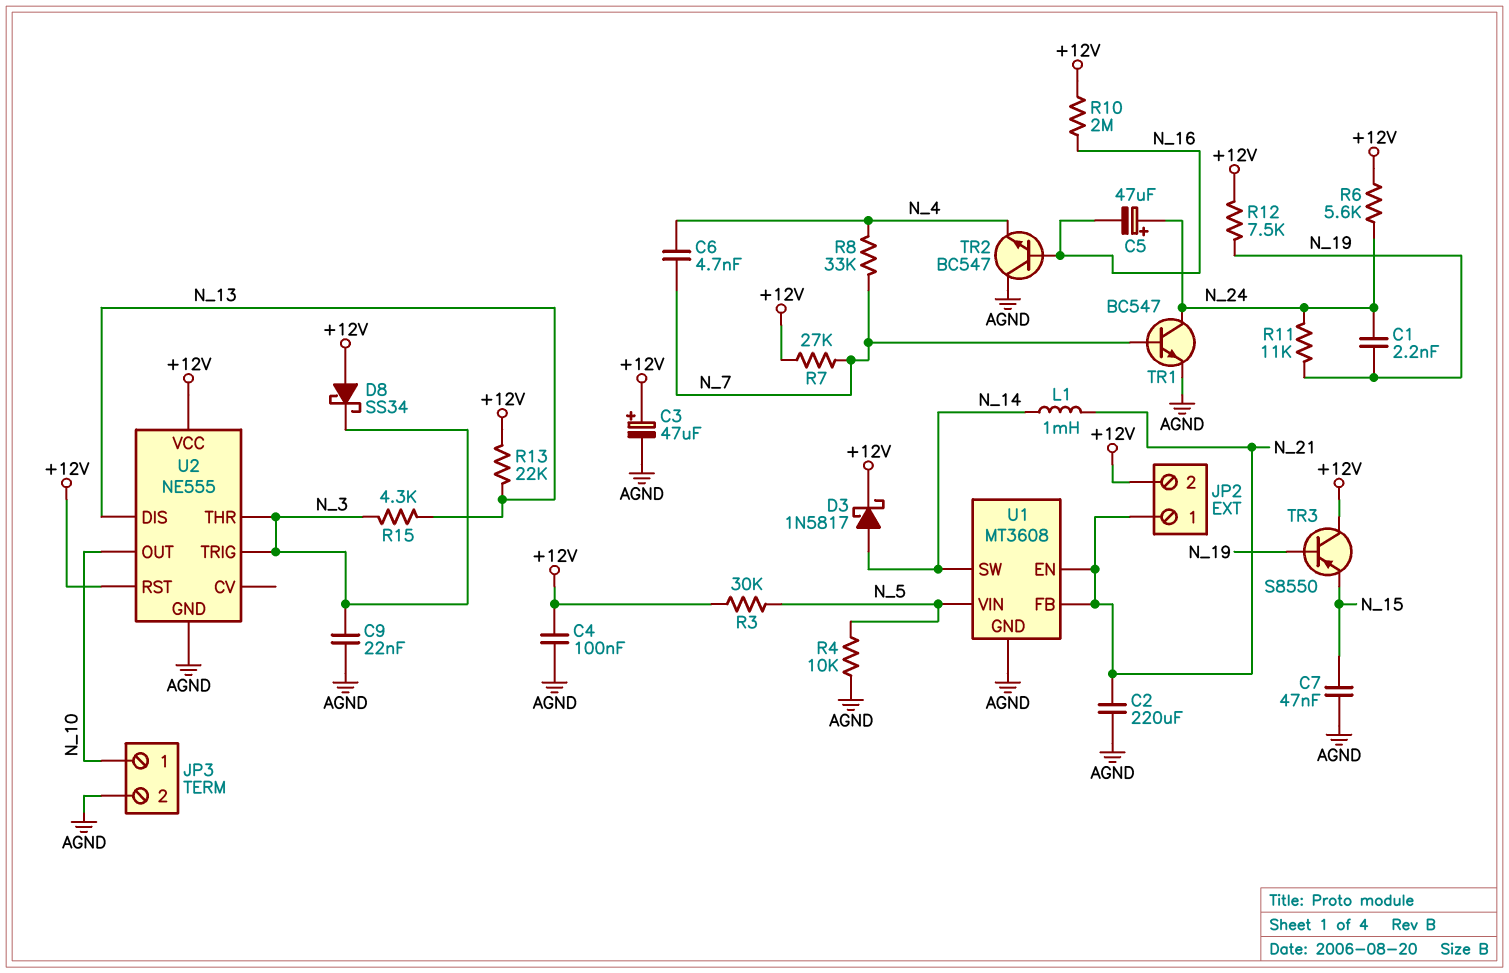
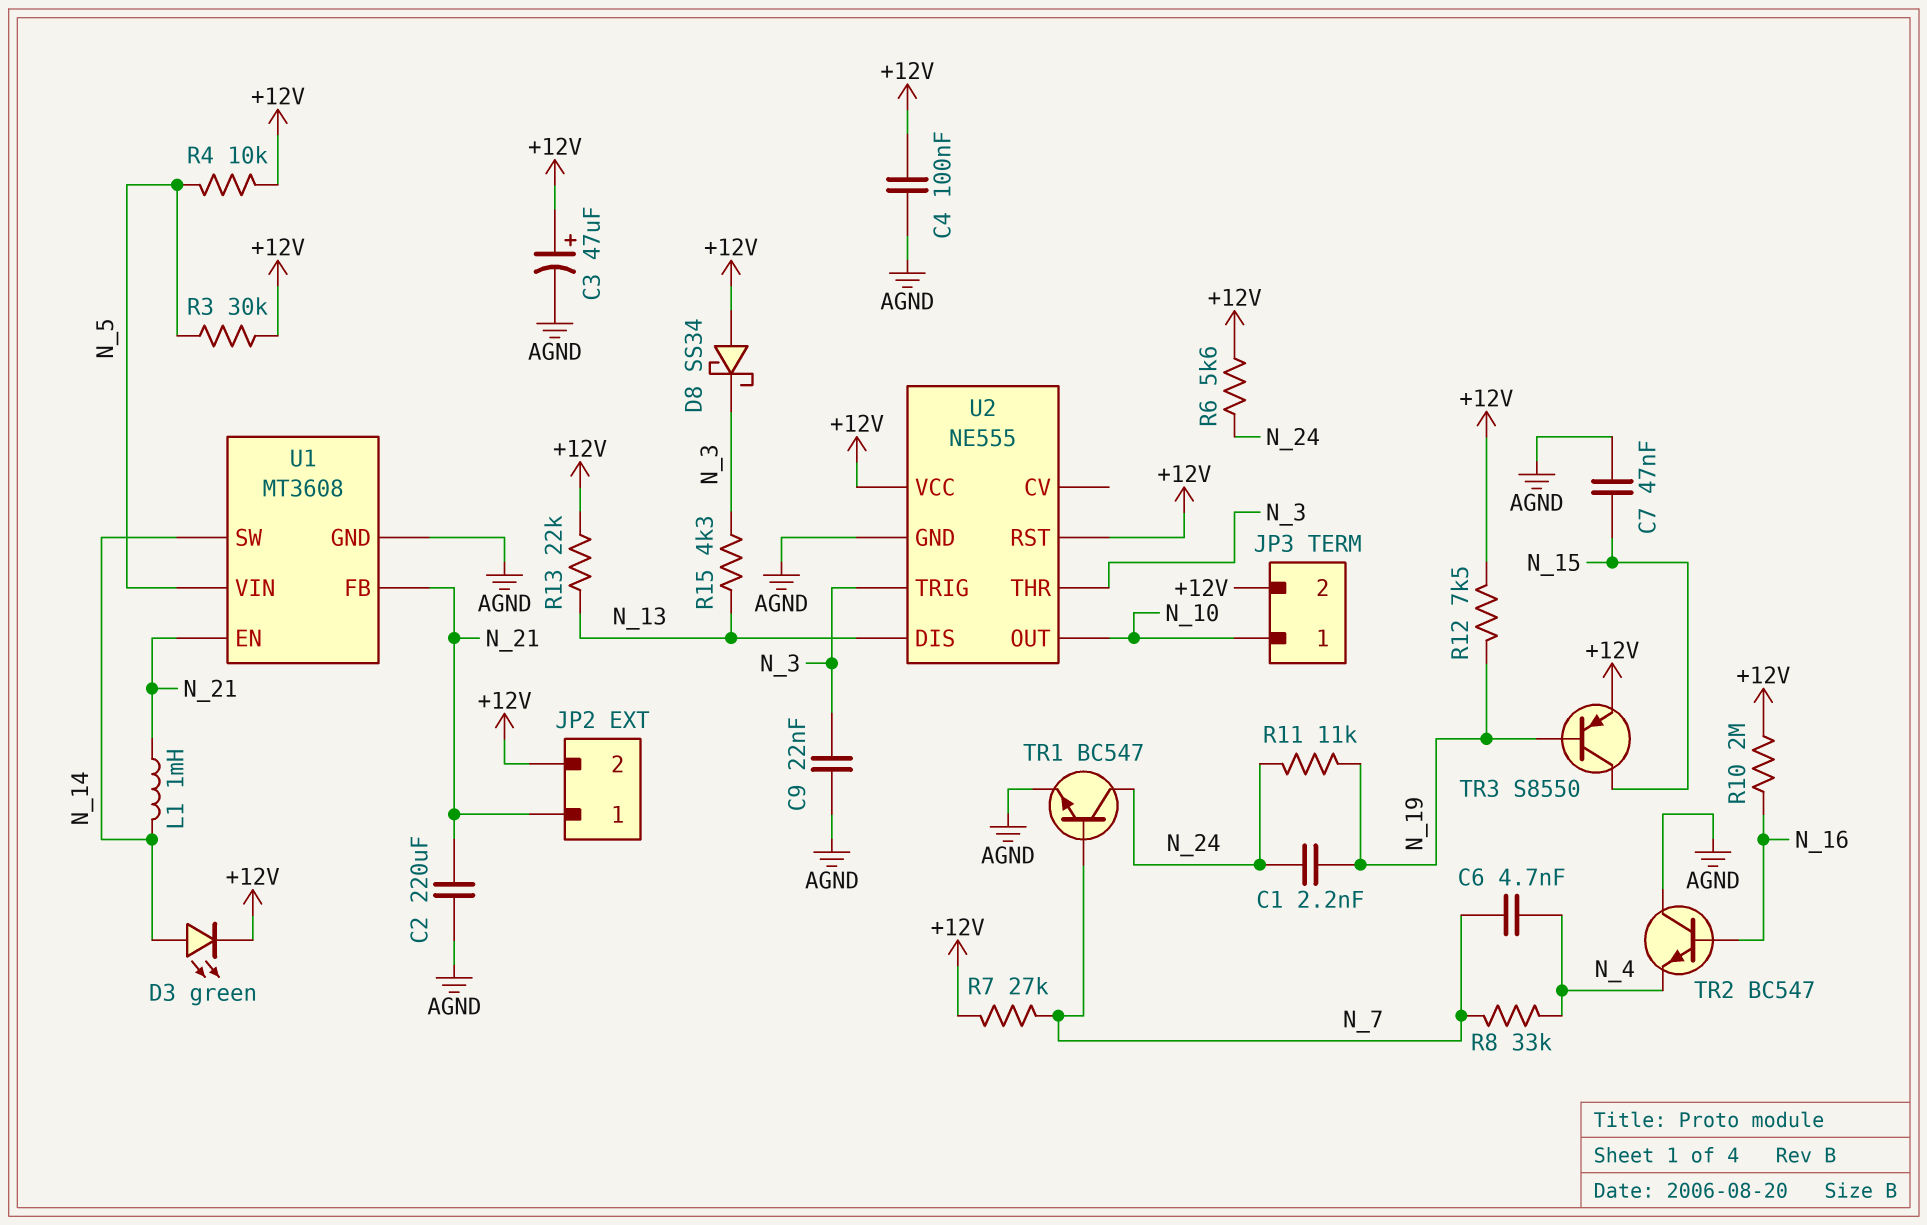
C5: 47uF (plus N_24, minus N_16) -> none
D3: schottky 1N5817 (A N_14, K +12V) -> LED green (A N_14, K +12V)
JP3 pin 2: AGND -> +12V
R4: 10k (AGND, N_5) -> 10k (+12V, N_5)
TR3: PNP S8550 (B N_19, C +12V, E N_15) -> PNP S8550 (B N_19, C N_15, E +12V)

